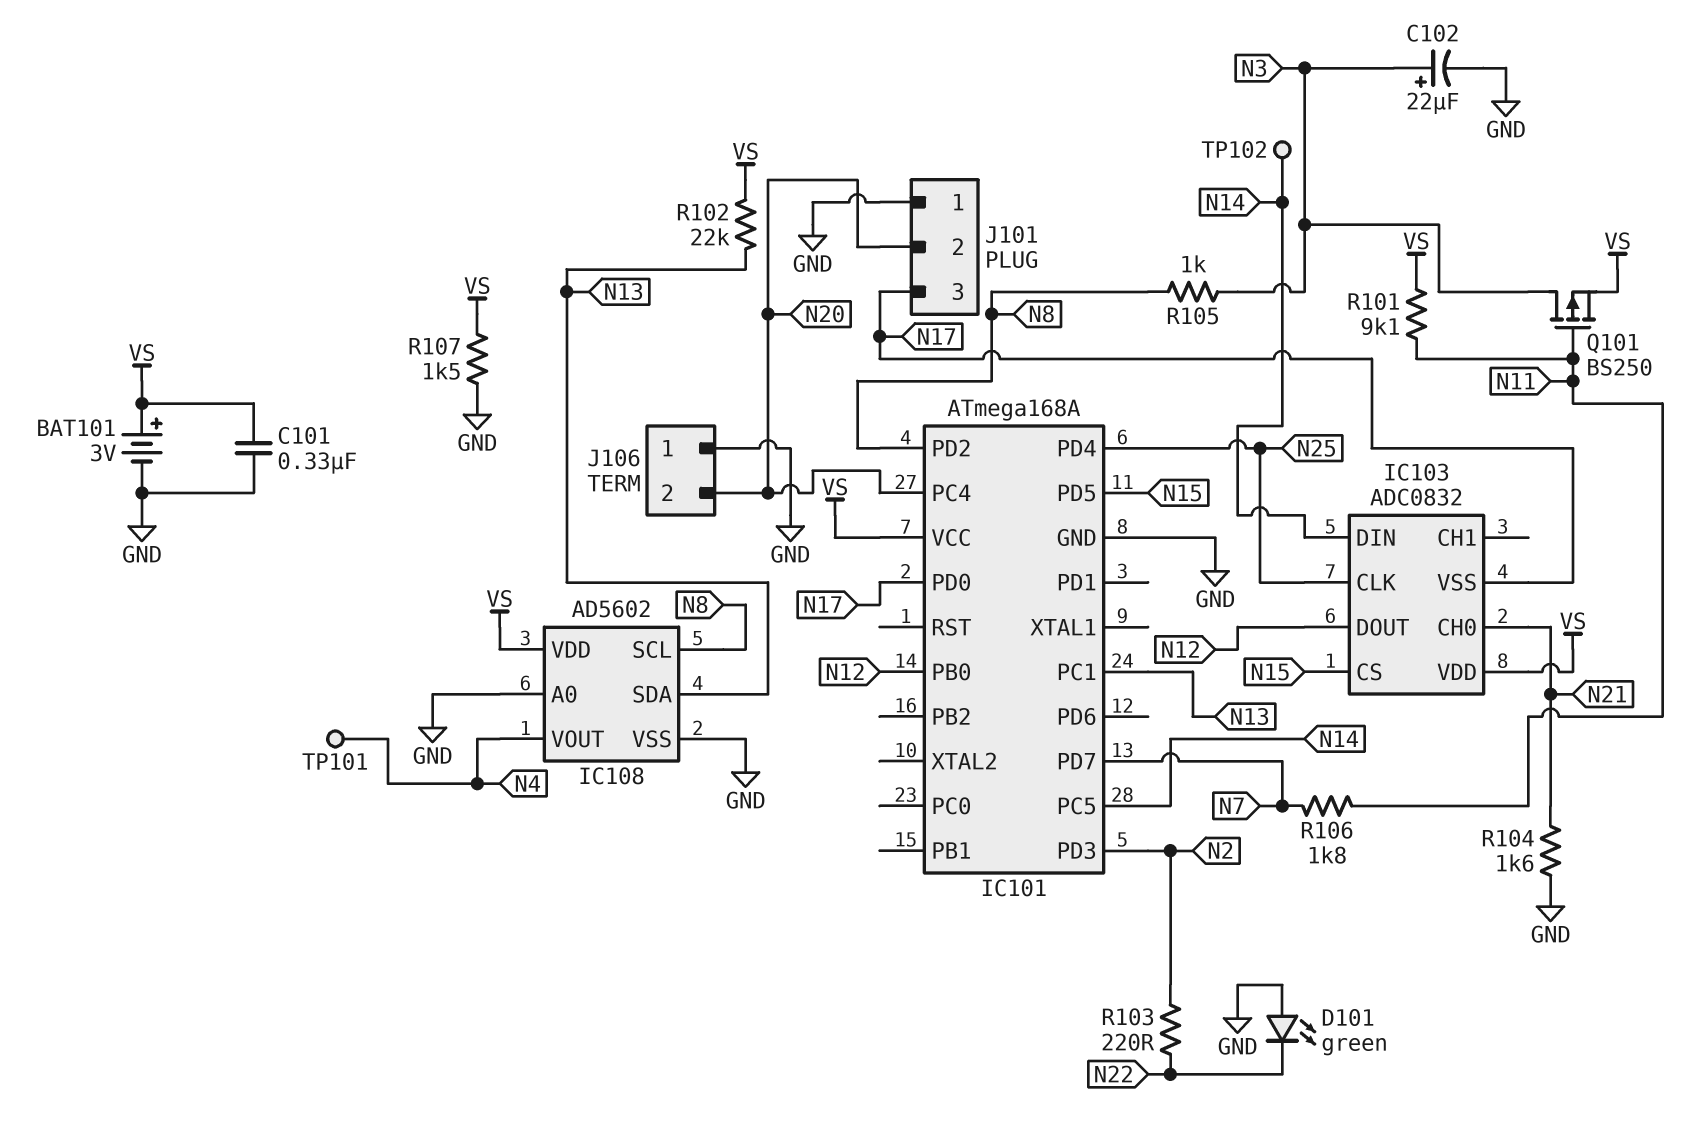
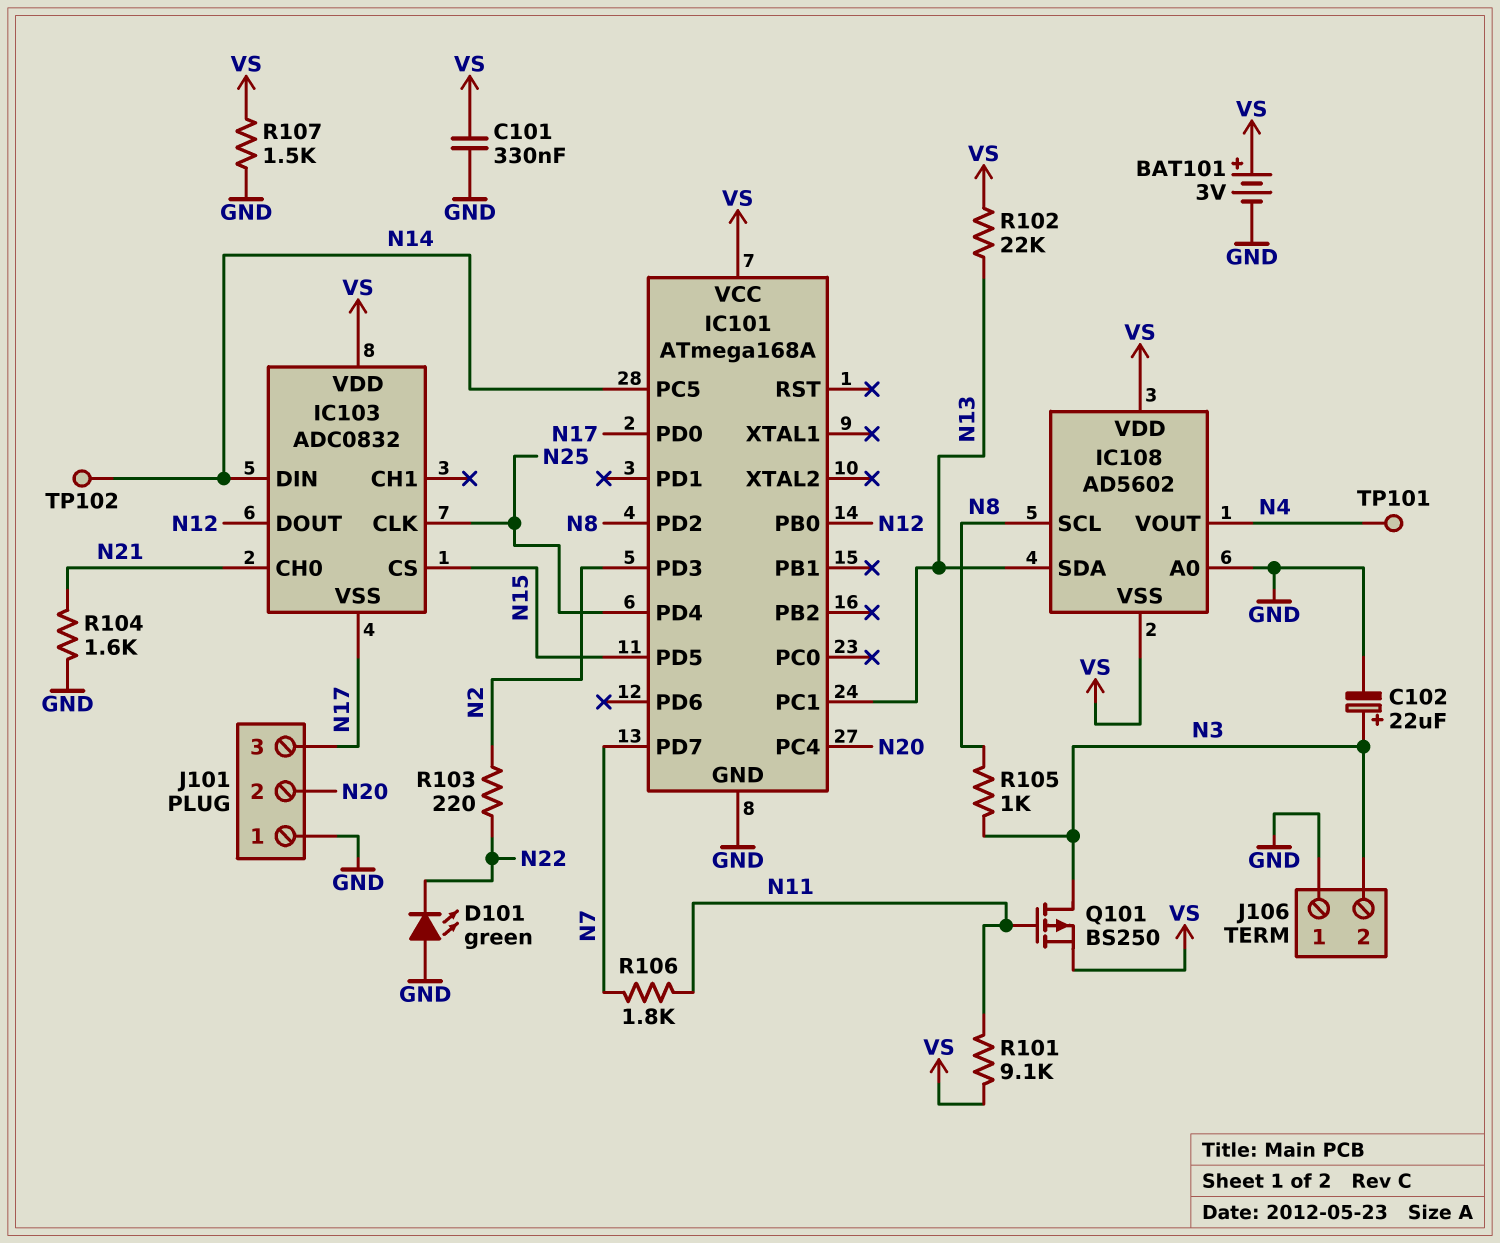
IC108 pin VSS: GND -> VS
J106 pin 2: N20 -> N3

